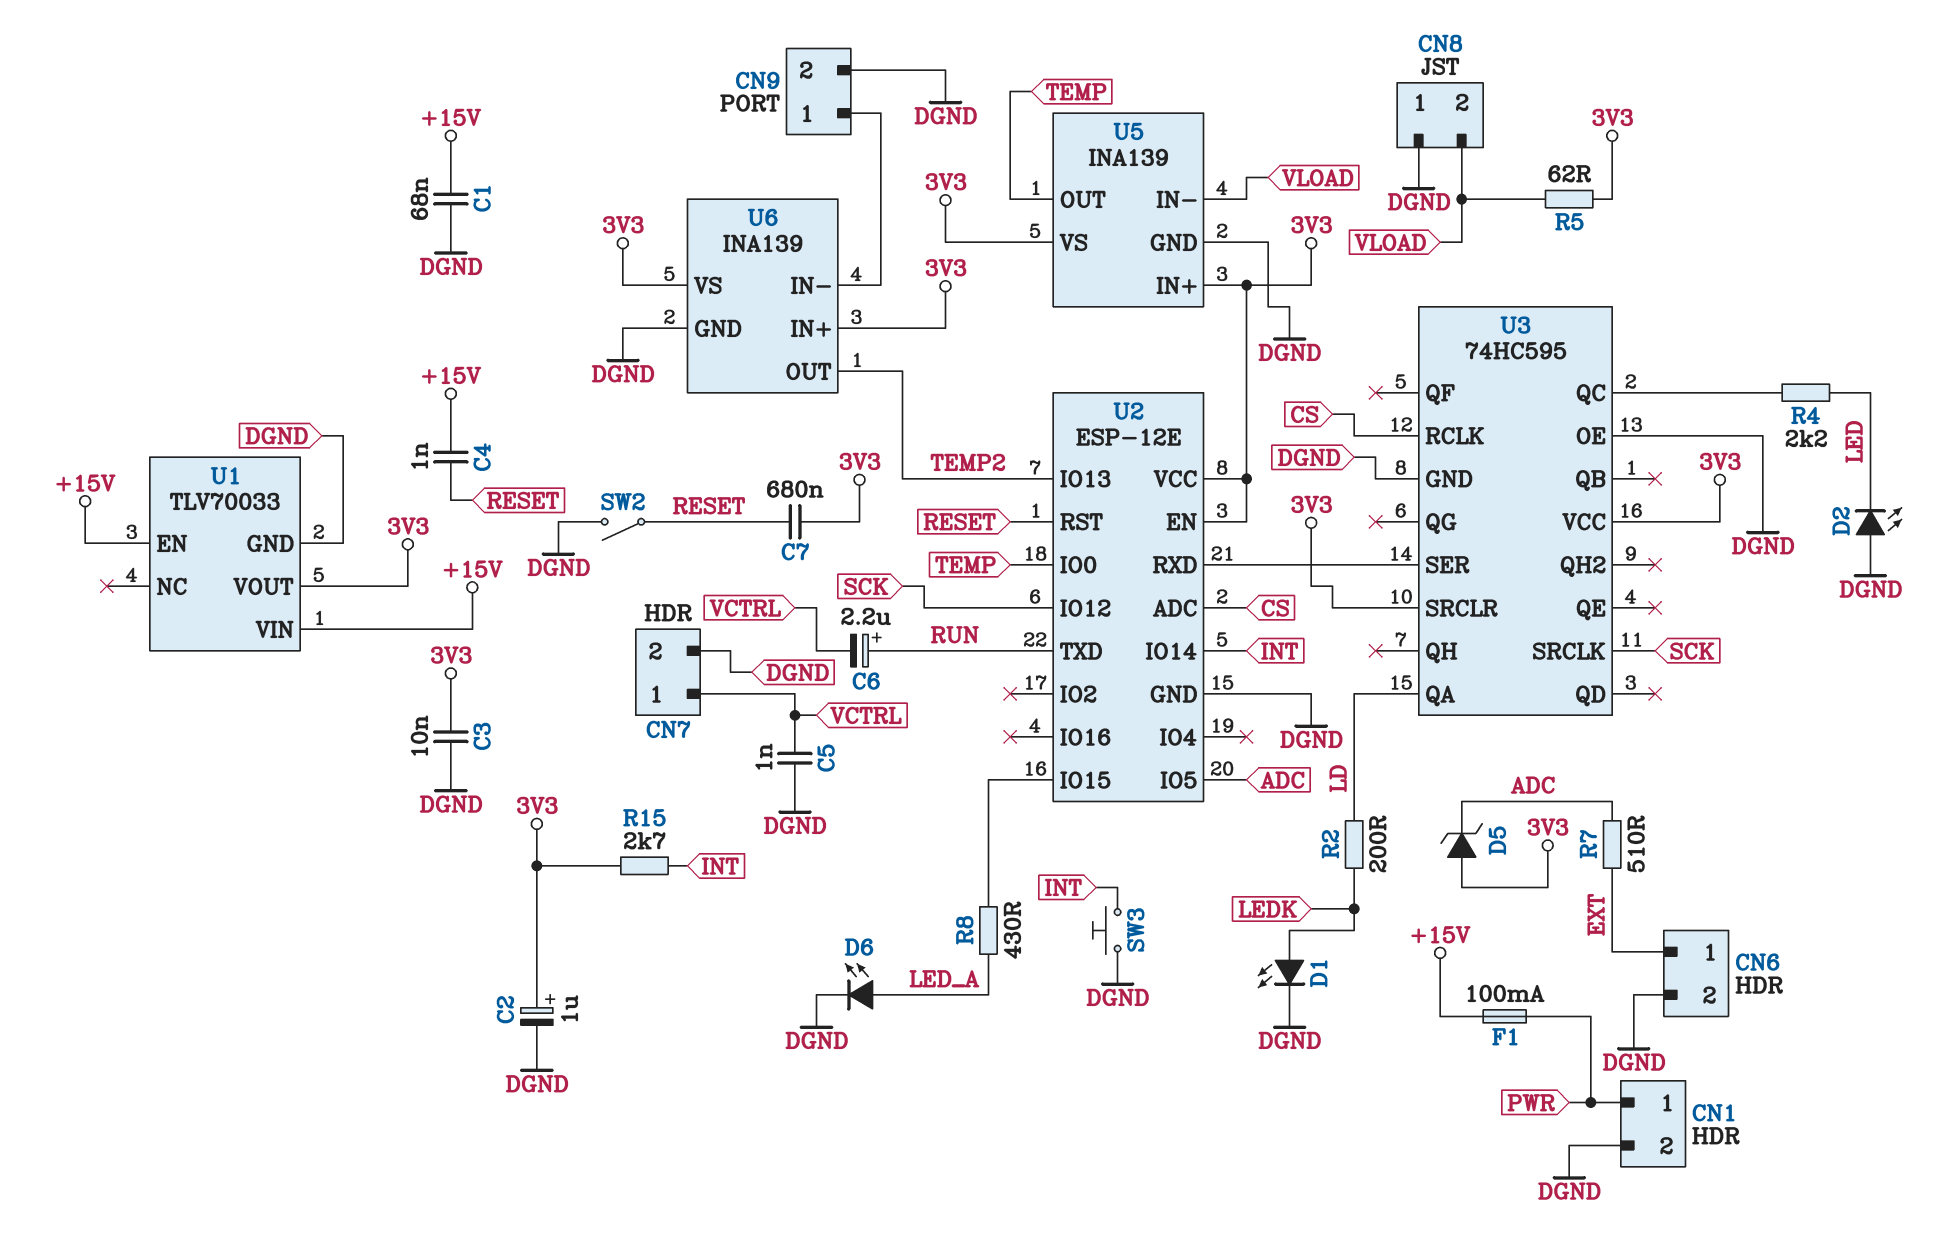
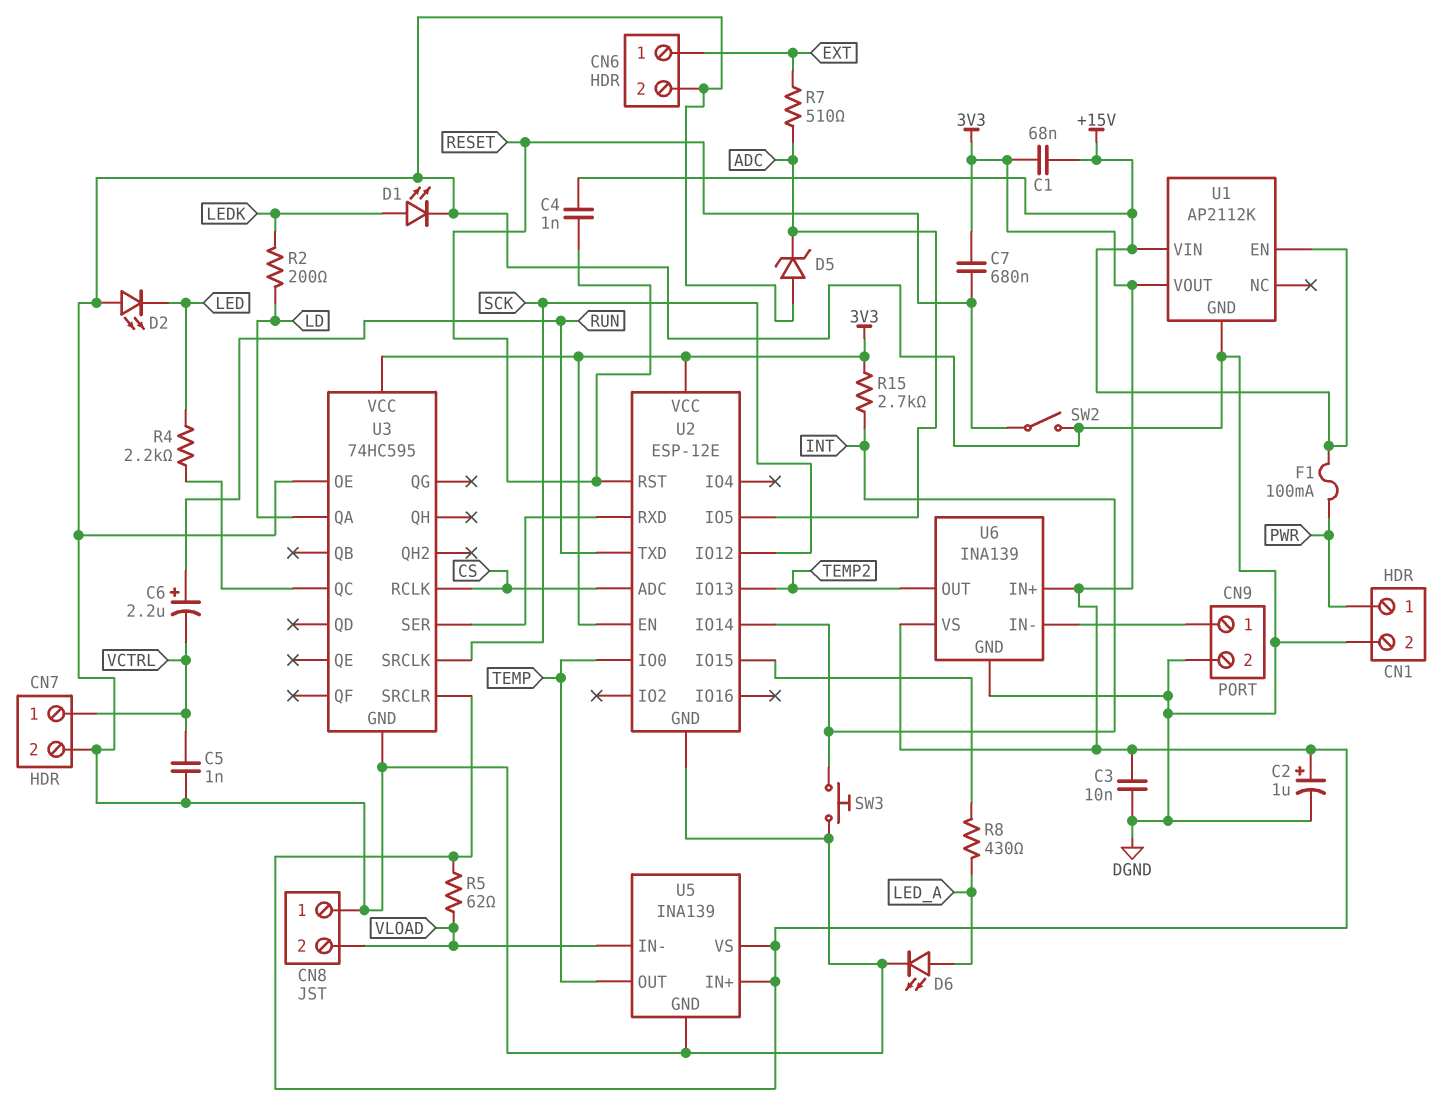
C1: 68nF (+15V, DGND) -> 68nF (+15V, 3V3)
D5: zener (A 3V3, K ADC) -> zener (A DGND, K ADC)
U1: TLV70033 -> AP2112K

